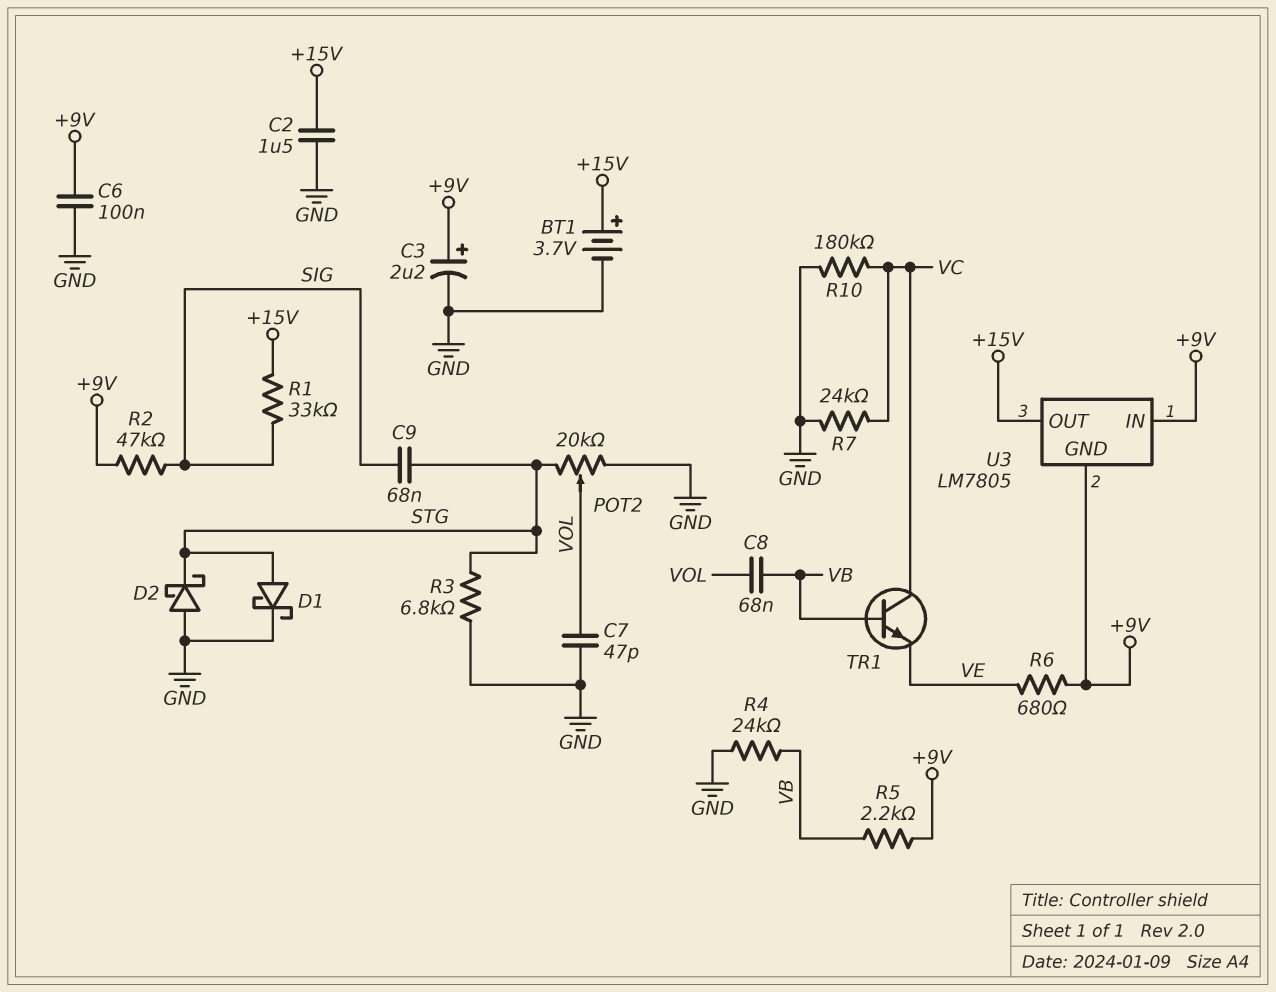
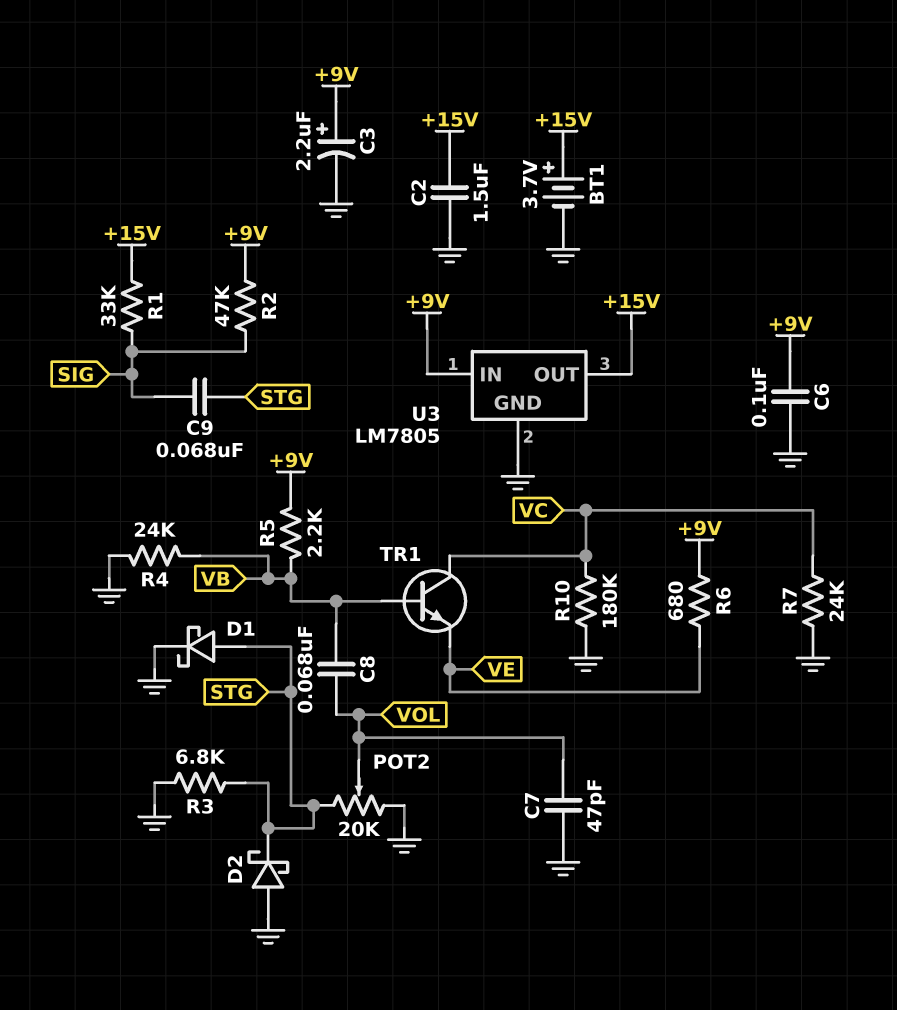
U3 pin GND: +9V -> GND

